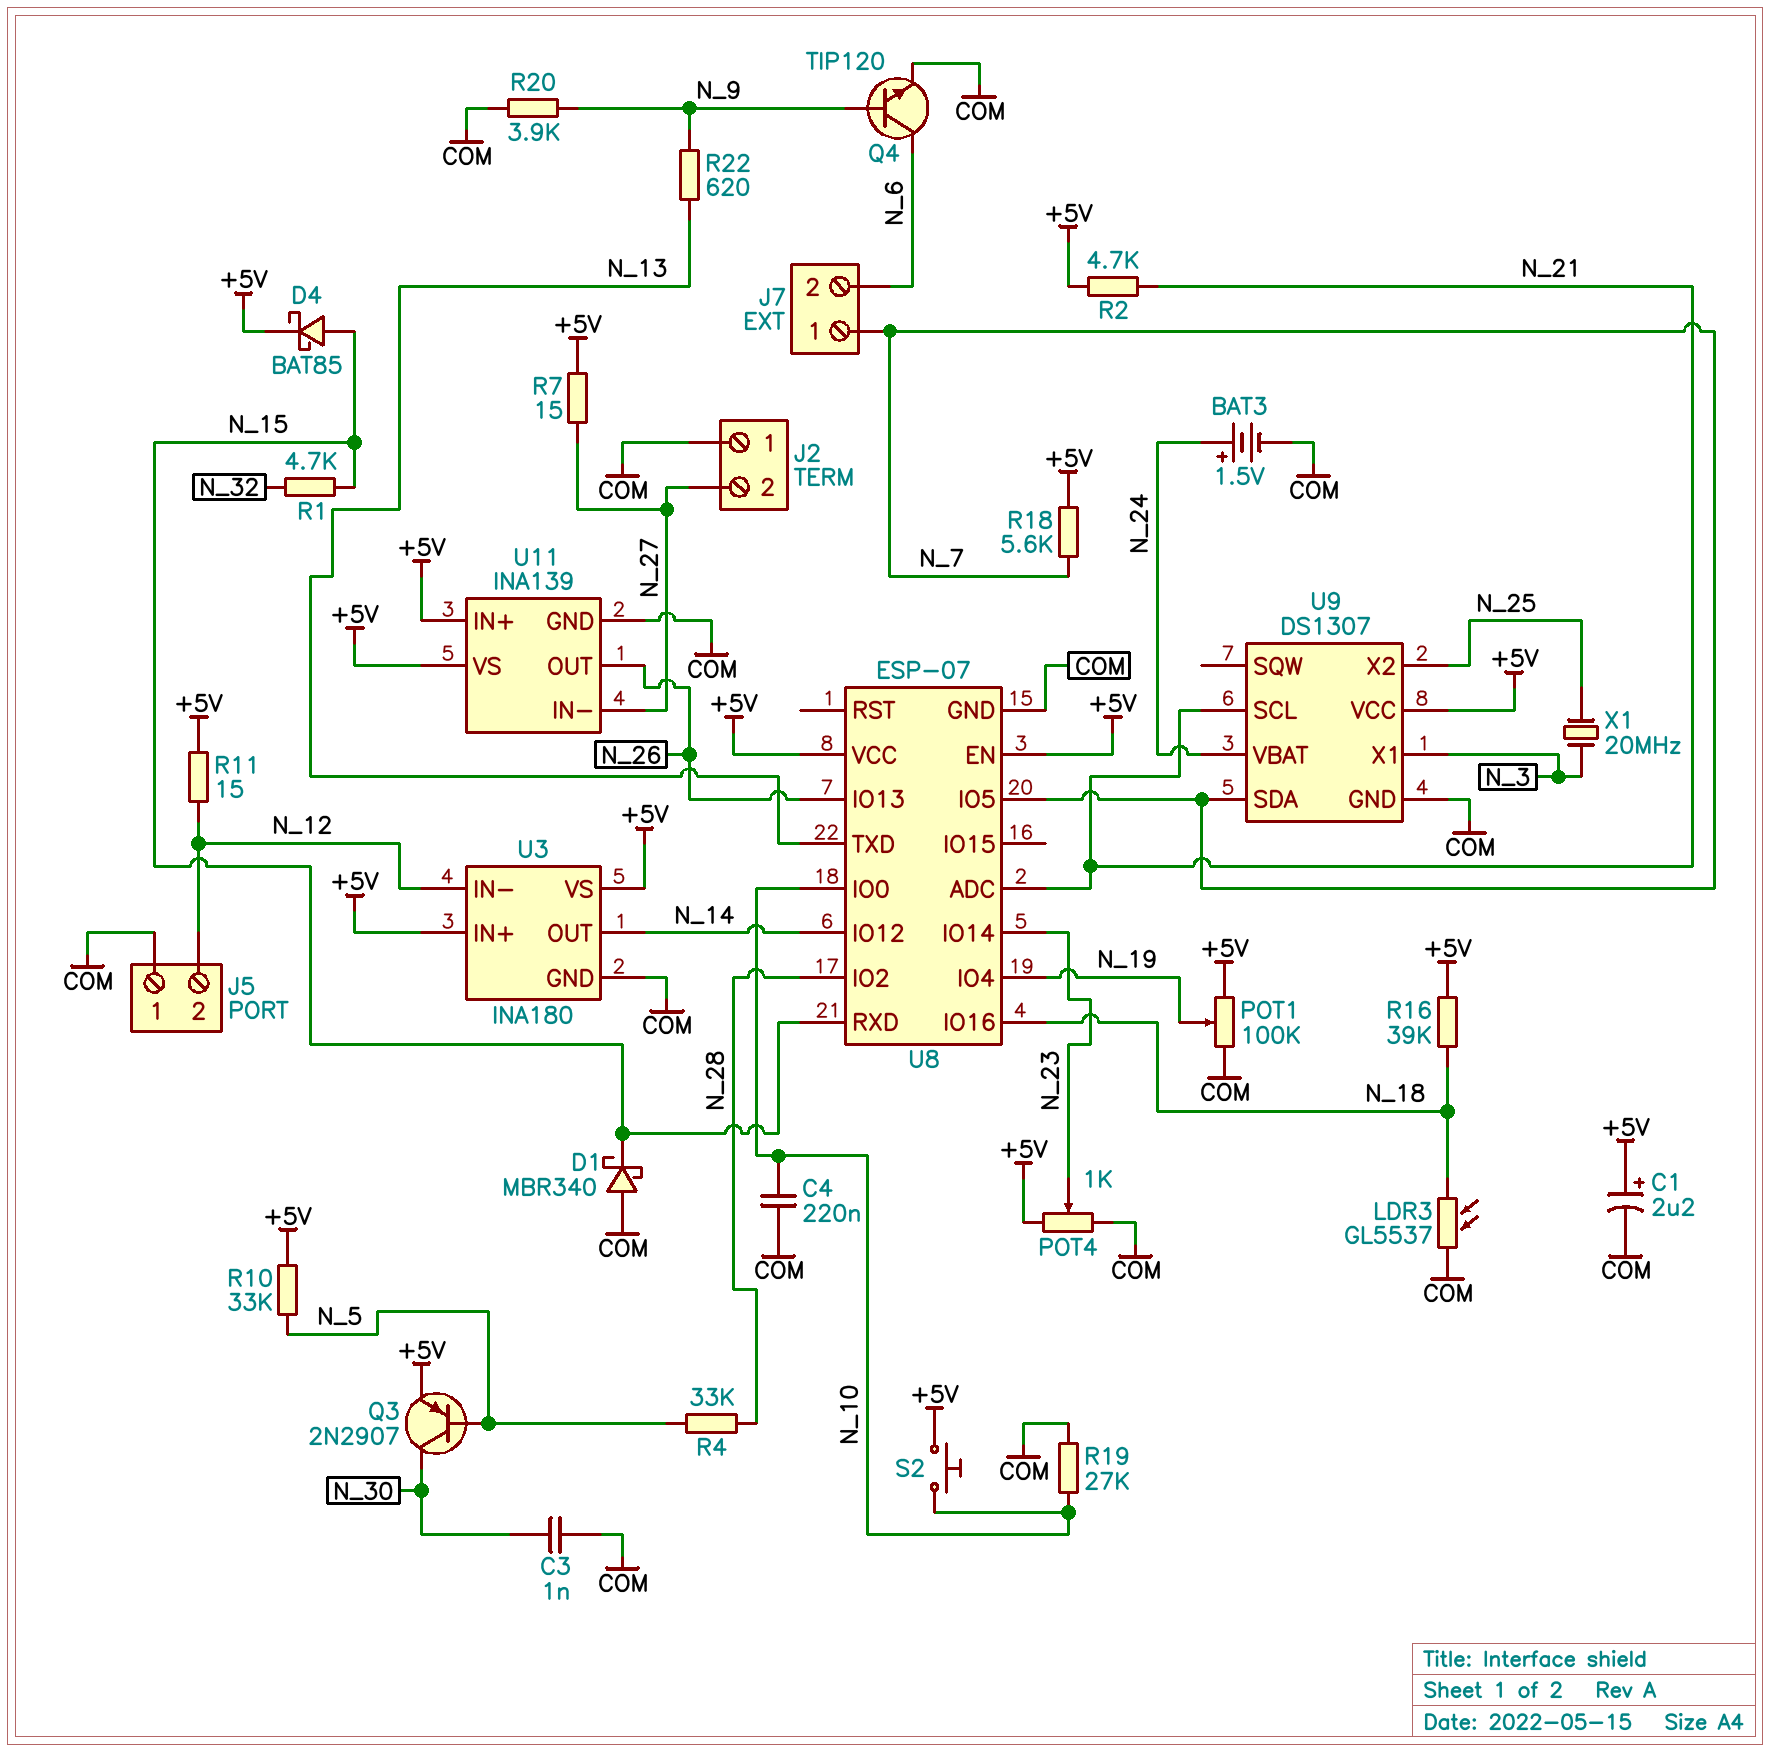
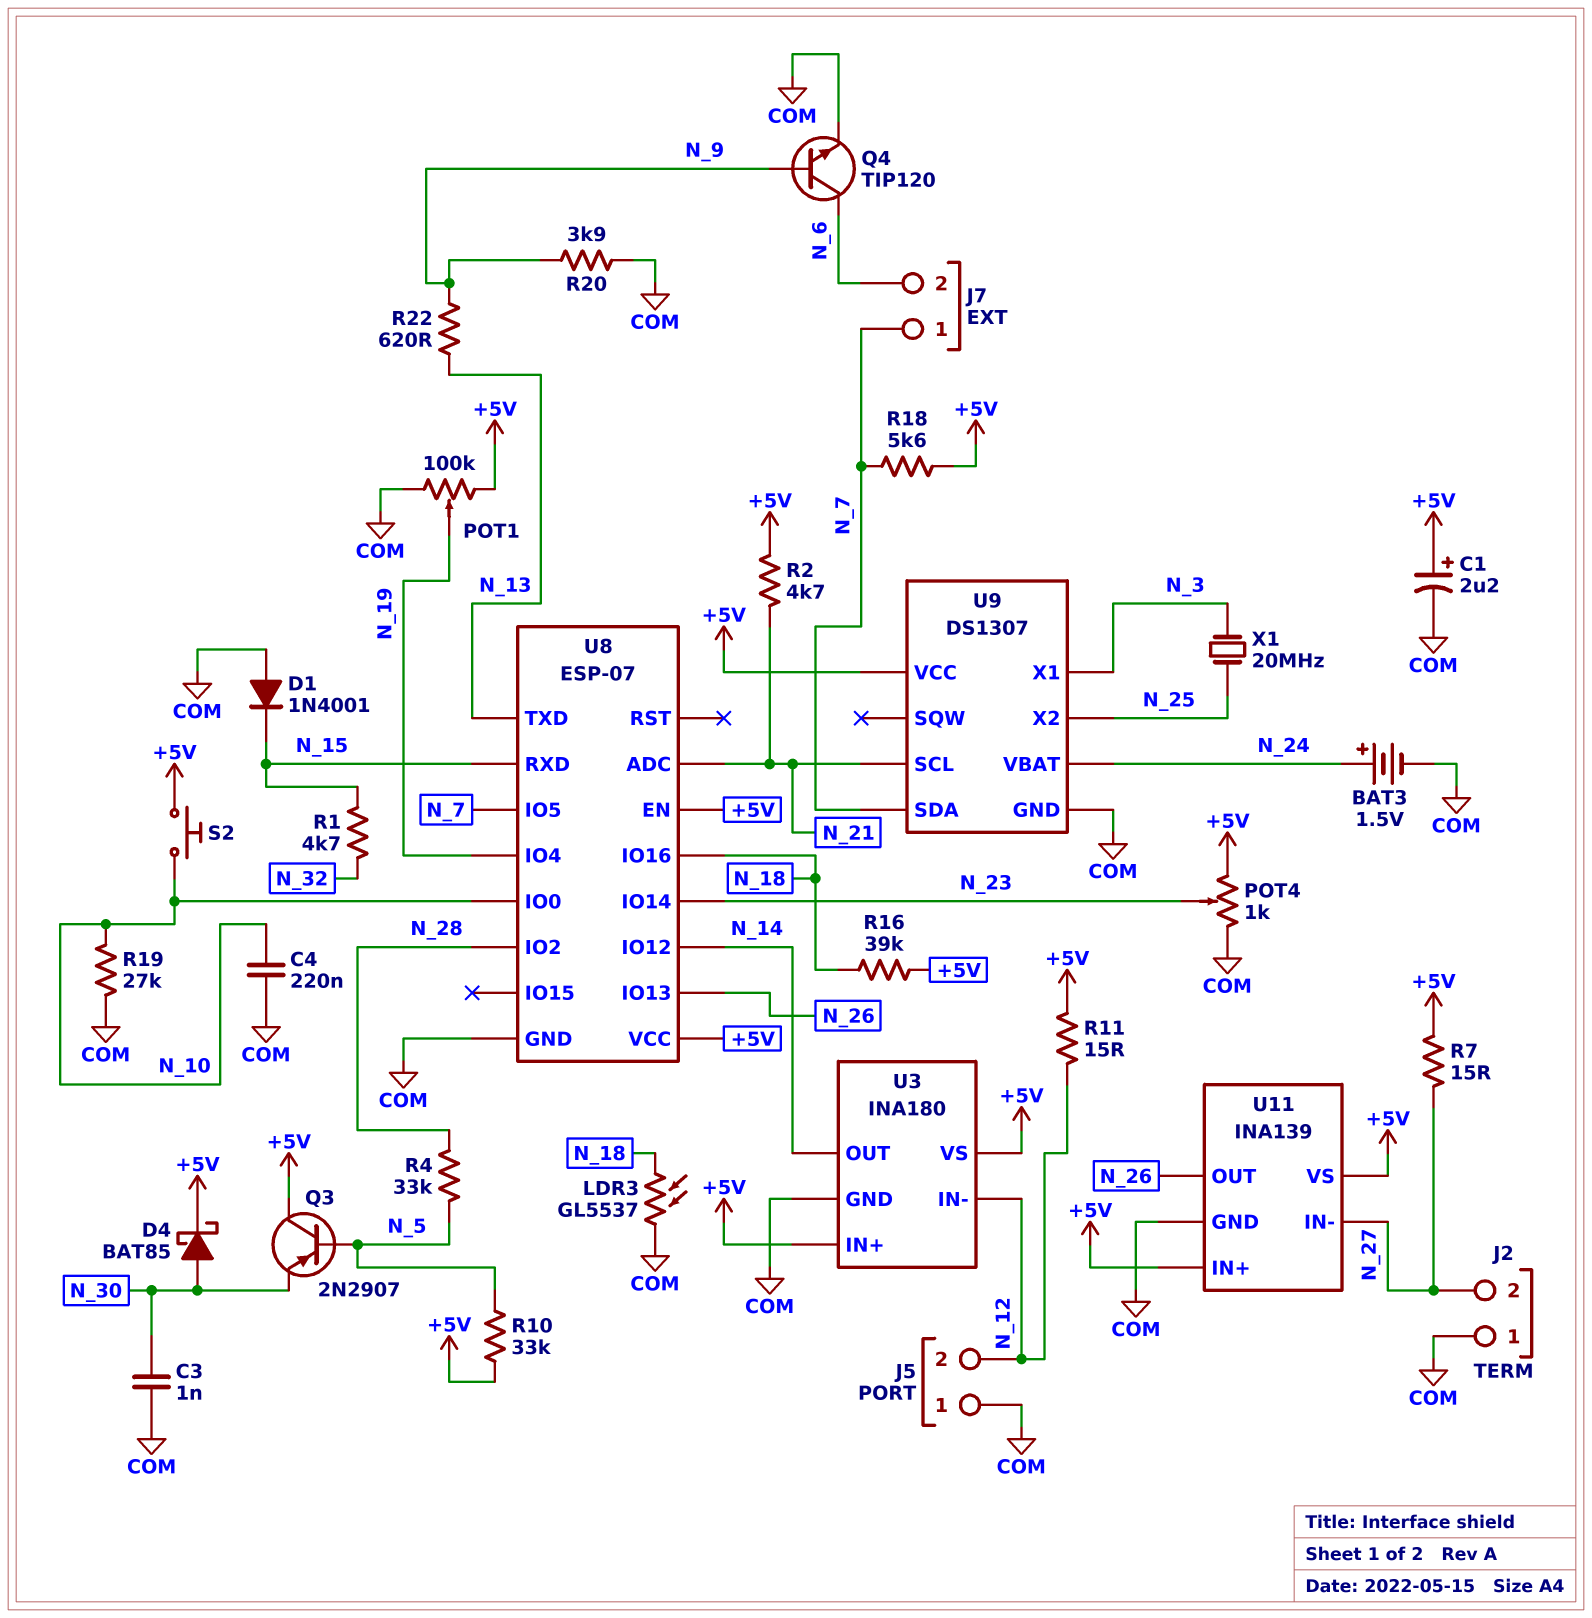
D1: schottky MBR340 (A COM, K N_15) -> diode 1N4001 (A COM, K N_15)
D4: schottky BAT85 (A N_15, K +5V) -> schottky BAT85 (A N_30, K +5V)
Q3: PNP 2N2907 (B N_5, C N_30, E +5V) -> PNP 2N2907 (B N_5, C +5V, E N_30)

